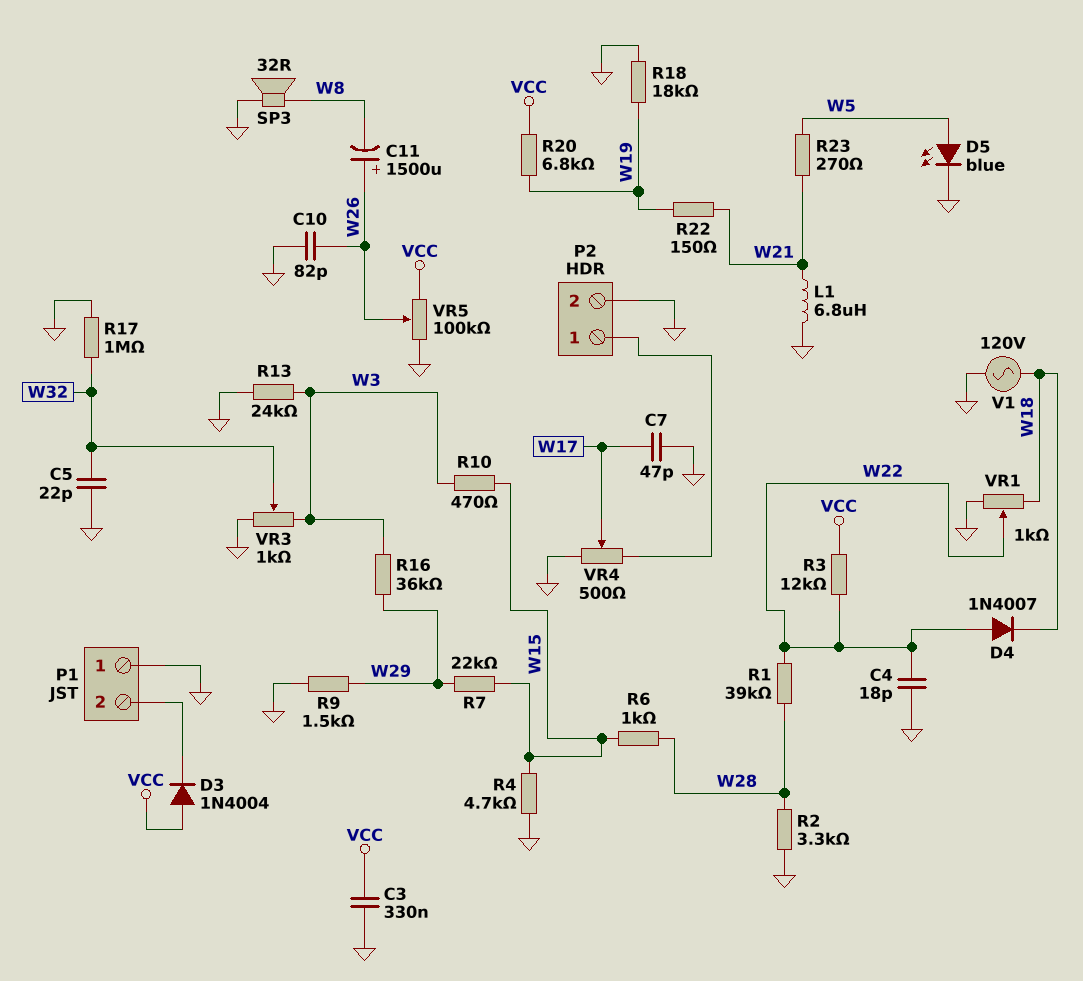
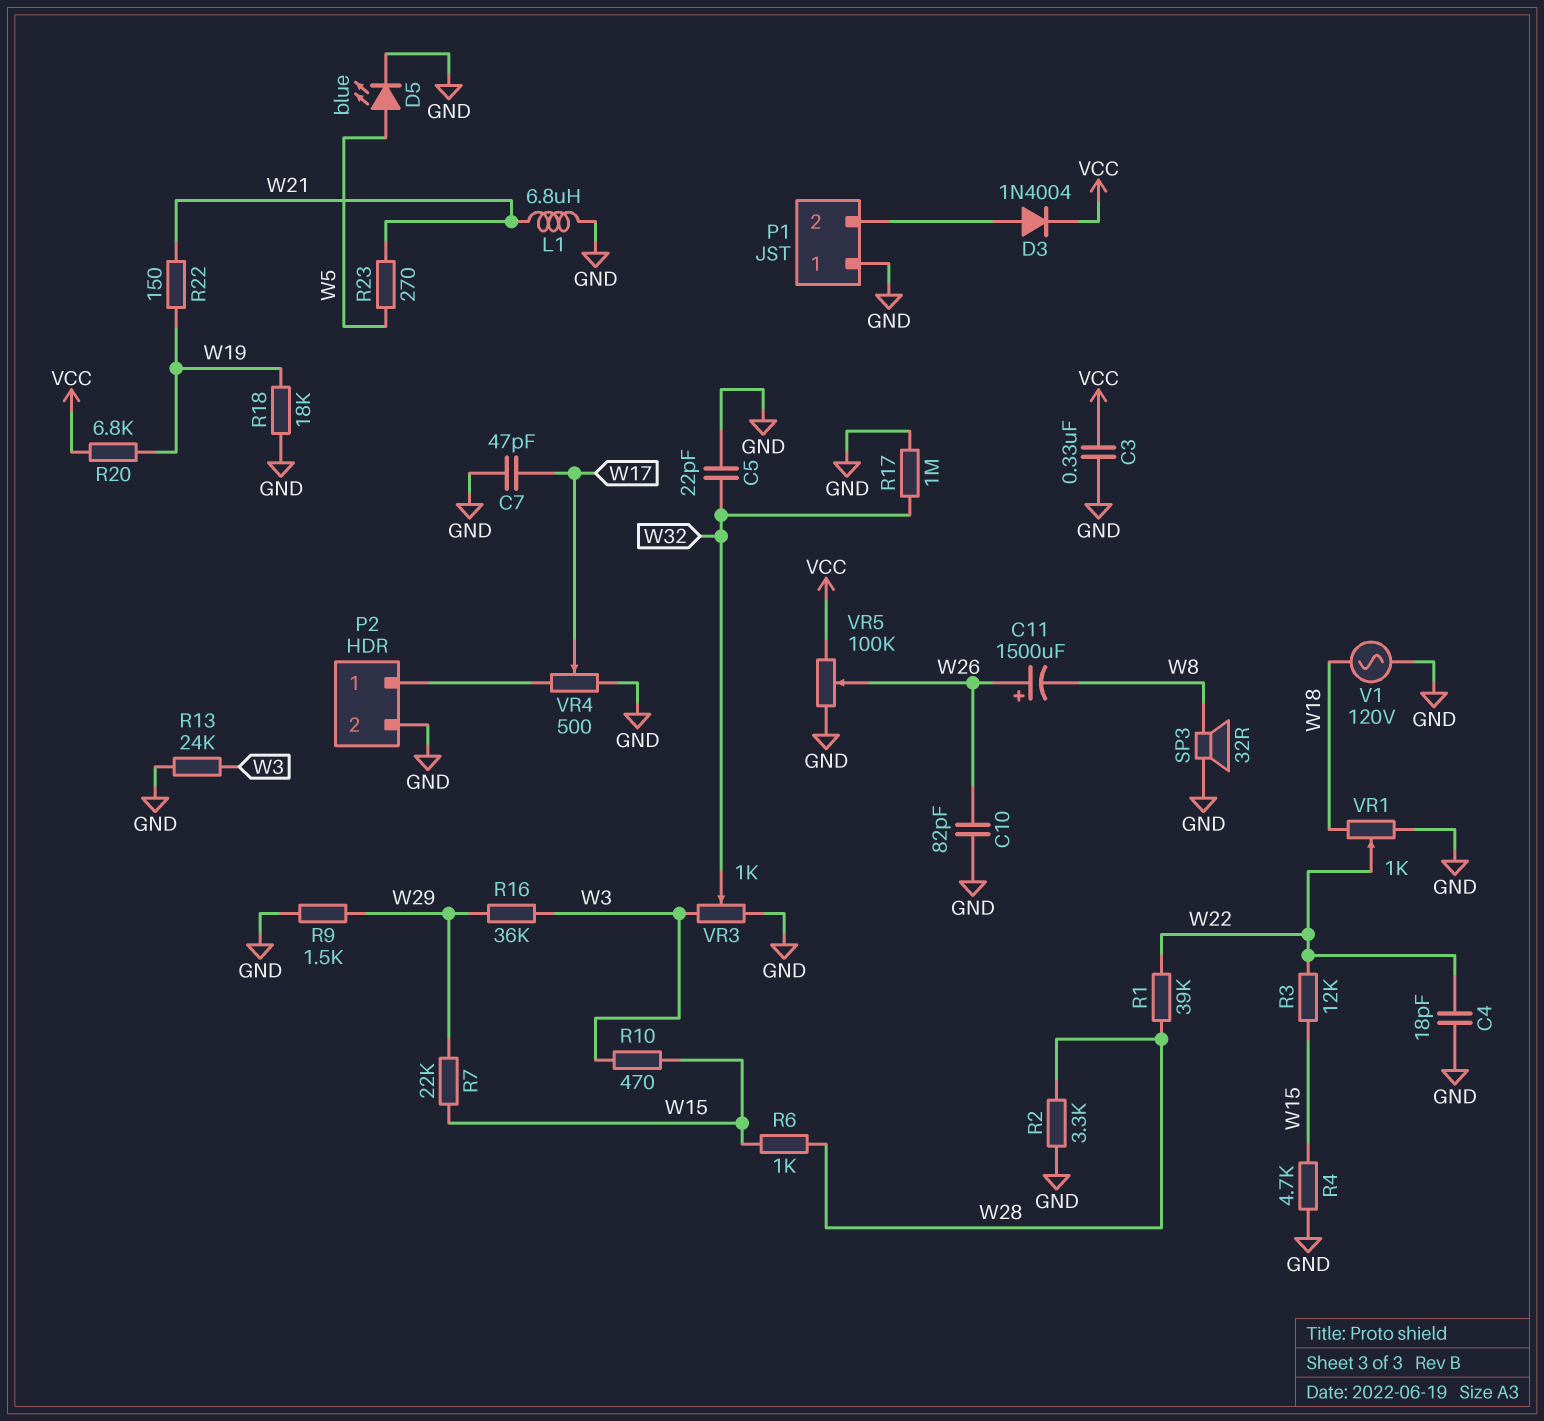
D3: diode 1N4004 (A VCC, K P1/2) -> diode 1N4004 (A P1/2, K VCC)
D4: diode 1N4007 (A W22, K W18) -> none
R3: 12k (VCC, W22) -> 12k (W15, W22)

